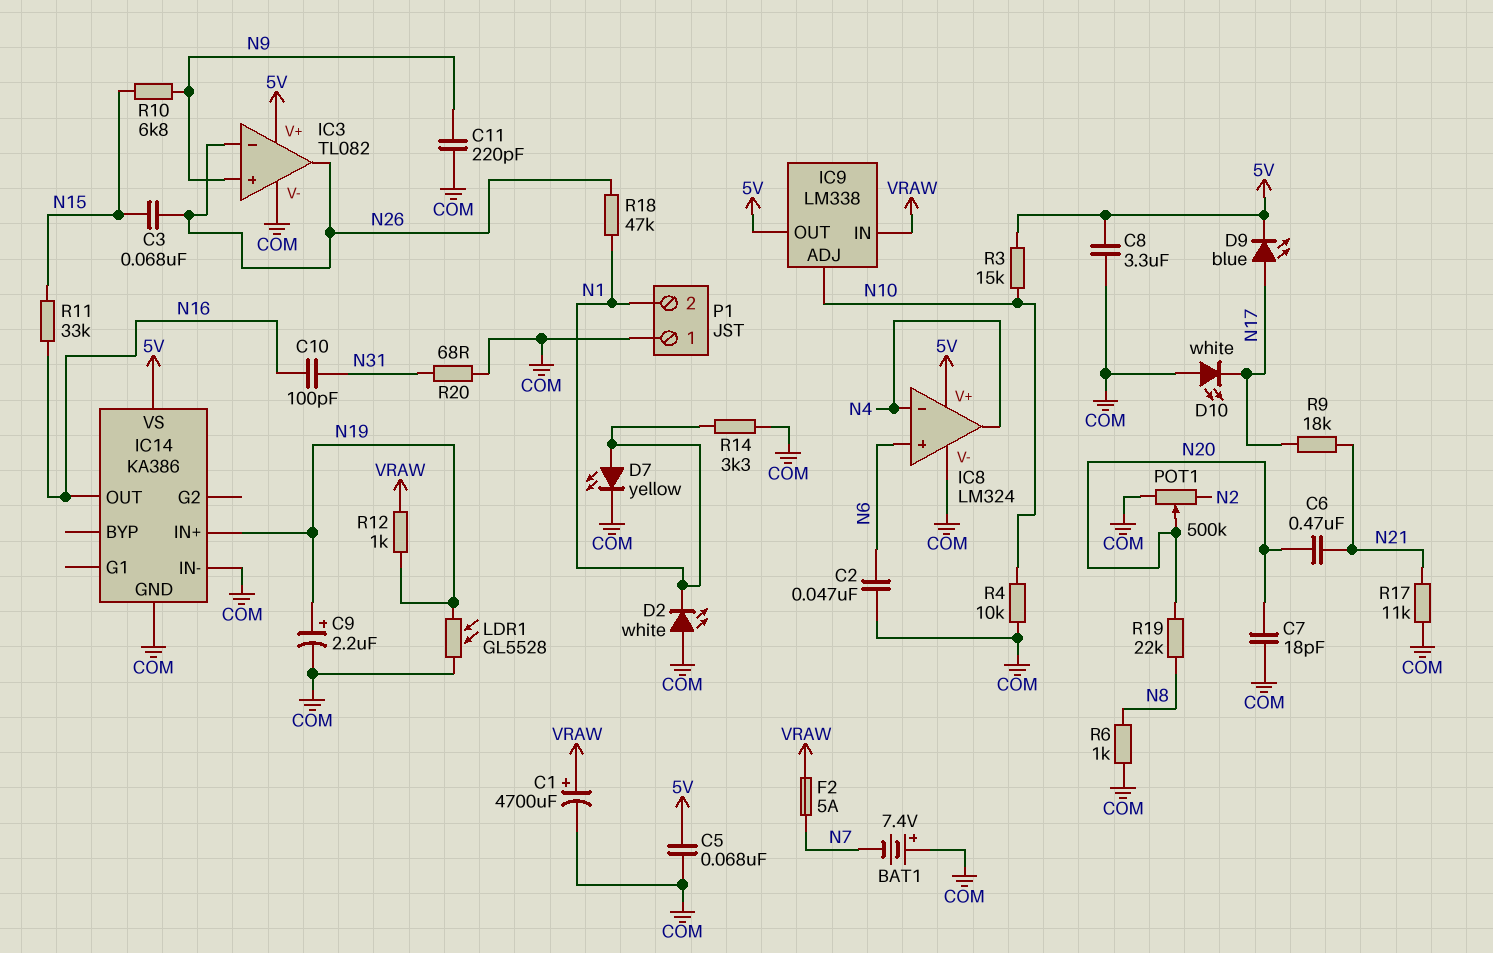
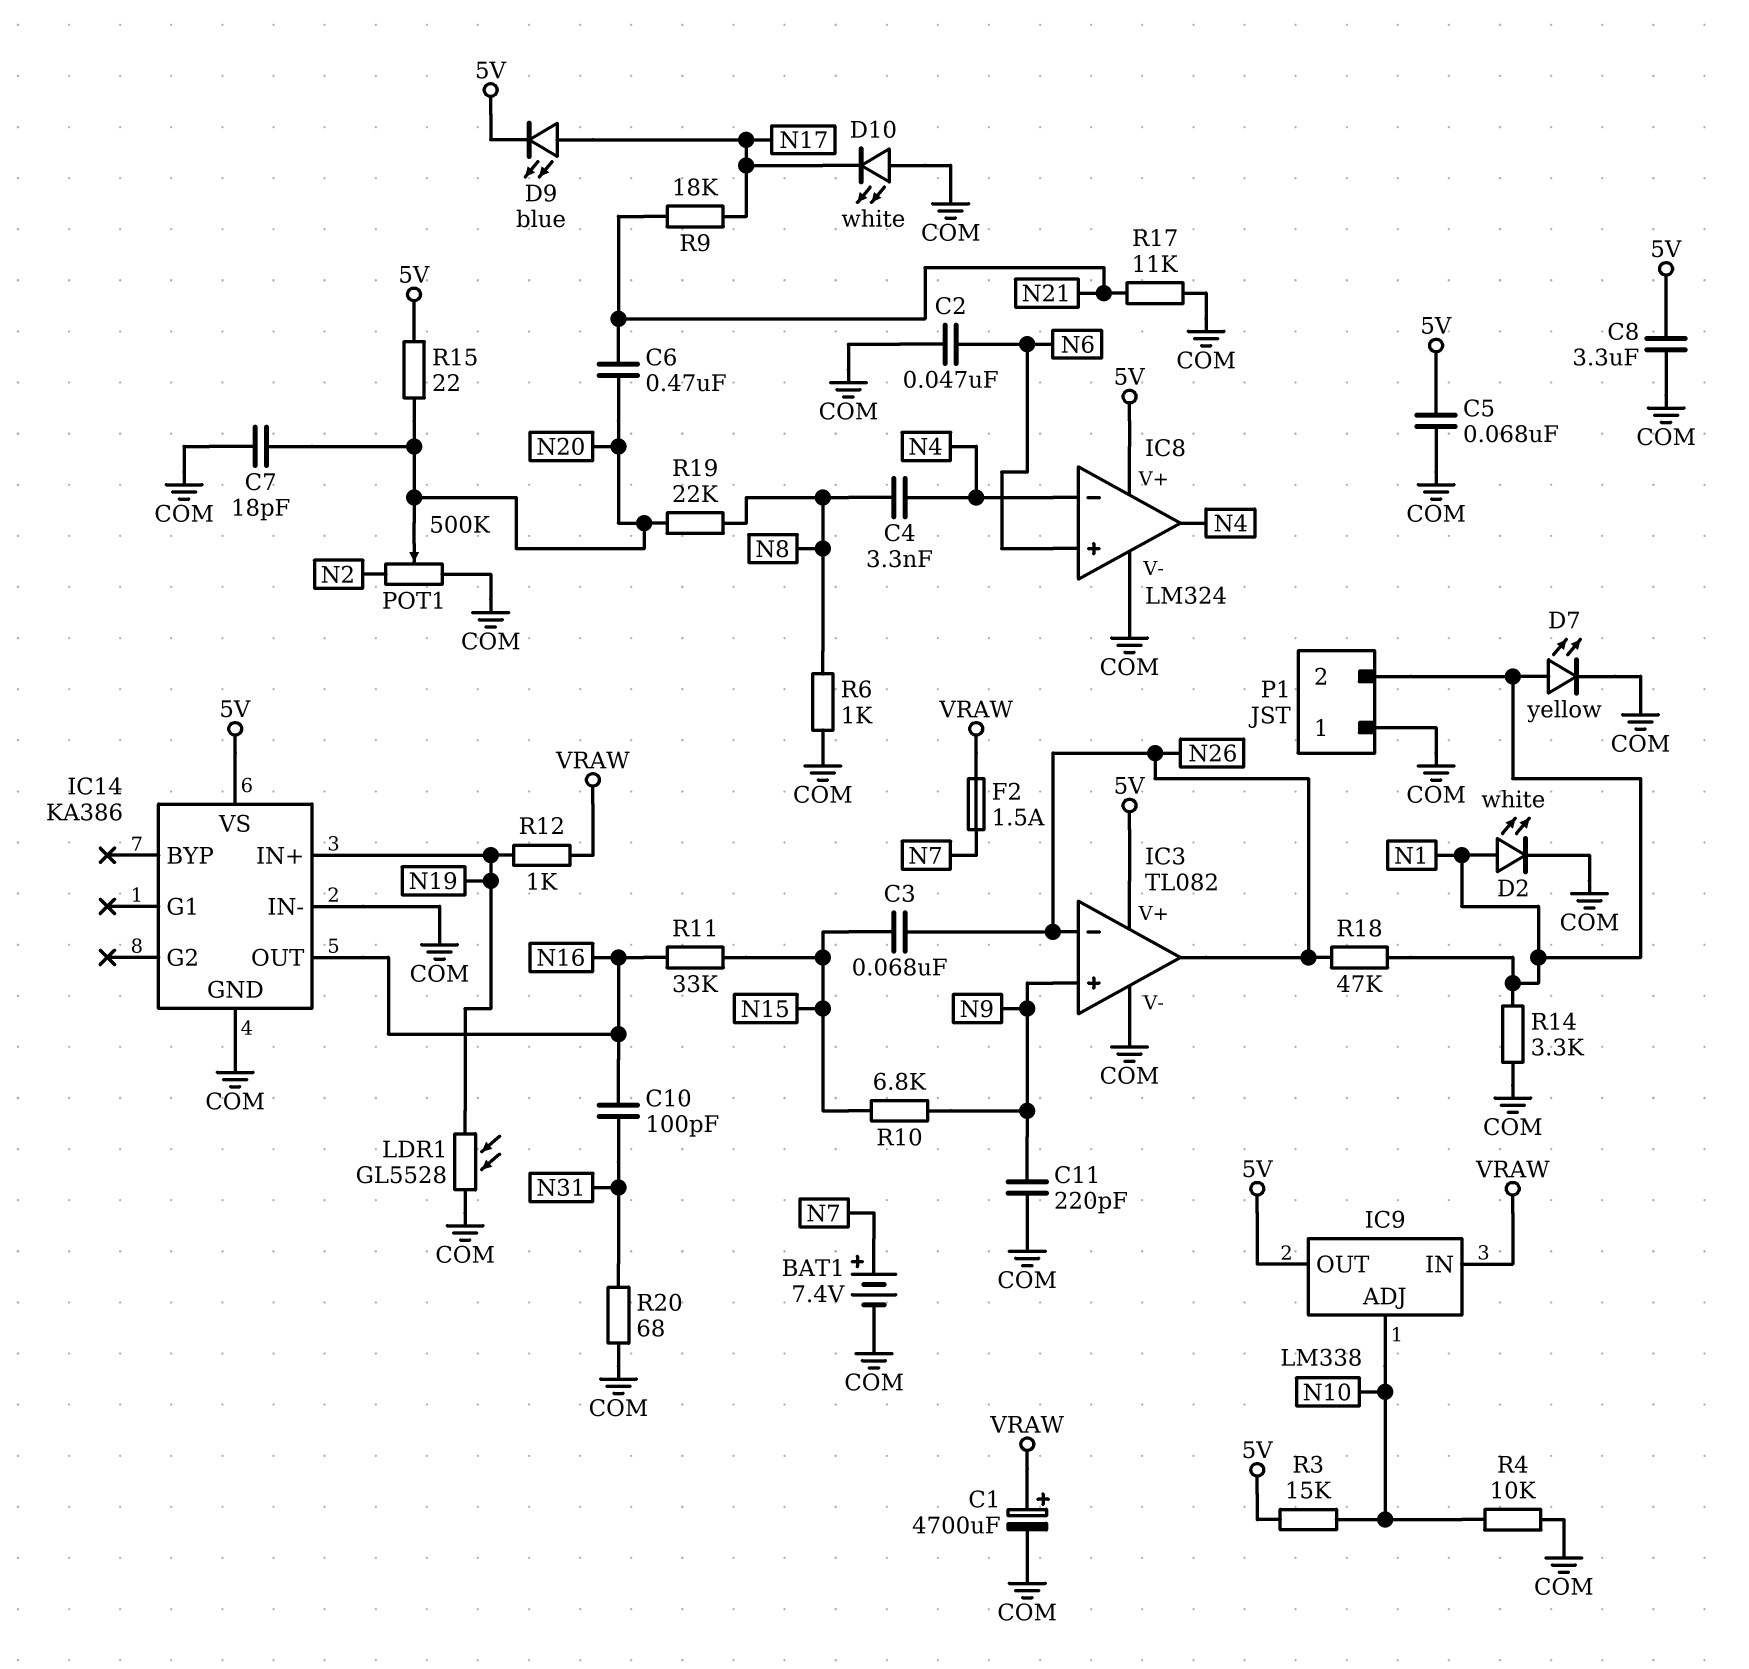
BAT1: 7.4V (plus COM, minus N7) -> 7.4V (plus N7, minus COM)
C4: none -> 3.3nF (N4, N8)
C9: 2.2uF (plus N19, minus COM) -> none
D2: LED white (A COM, K N1) -> LED white (A N1, K COM)
F2: 5A (N7, VRAW) -> 1.5A (N7, VRAW)
R15: none -> 22 (5V, N20)

